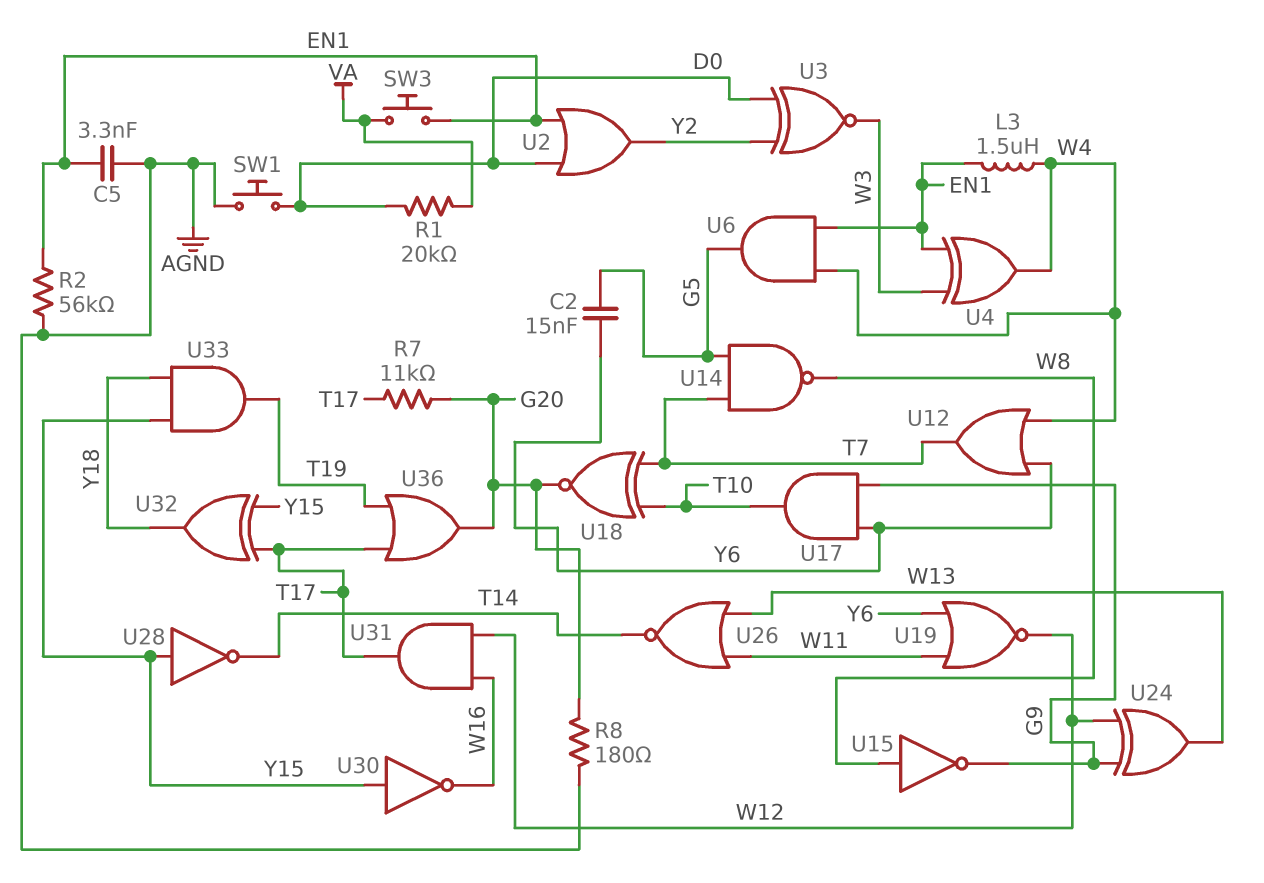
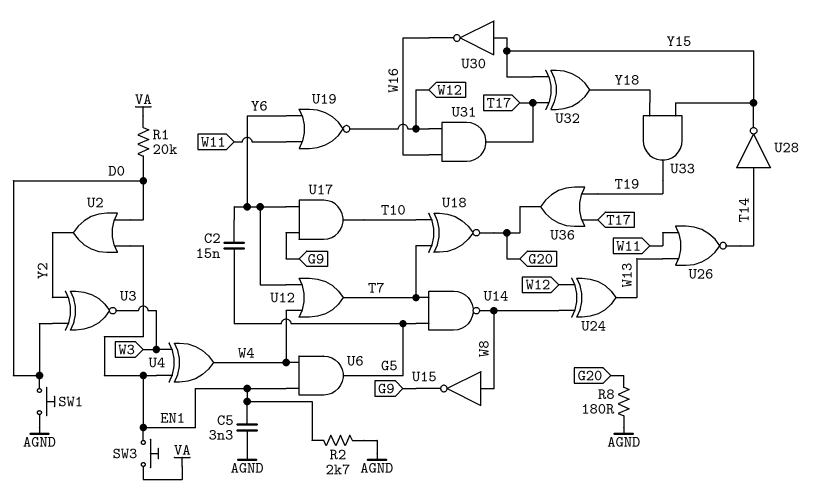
L3: 1.5uH (EN1, W4) -> none
R2: 56k (AGND, EN1) -> 2.7k (AGND, EN1)
R7: 11k (G20, T17) -> none
U24: XOR (in G9, in W12, out W13) -> XOR (in W8, in W12, out W13)
U28: NOT (in Y15, out T14) -> NOT (in T14, out Y15)

